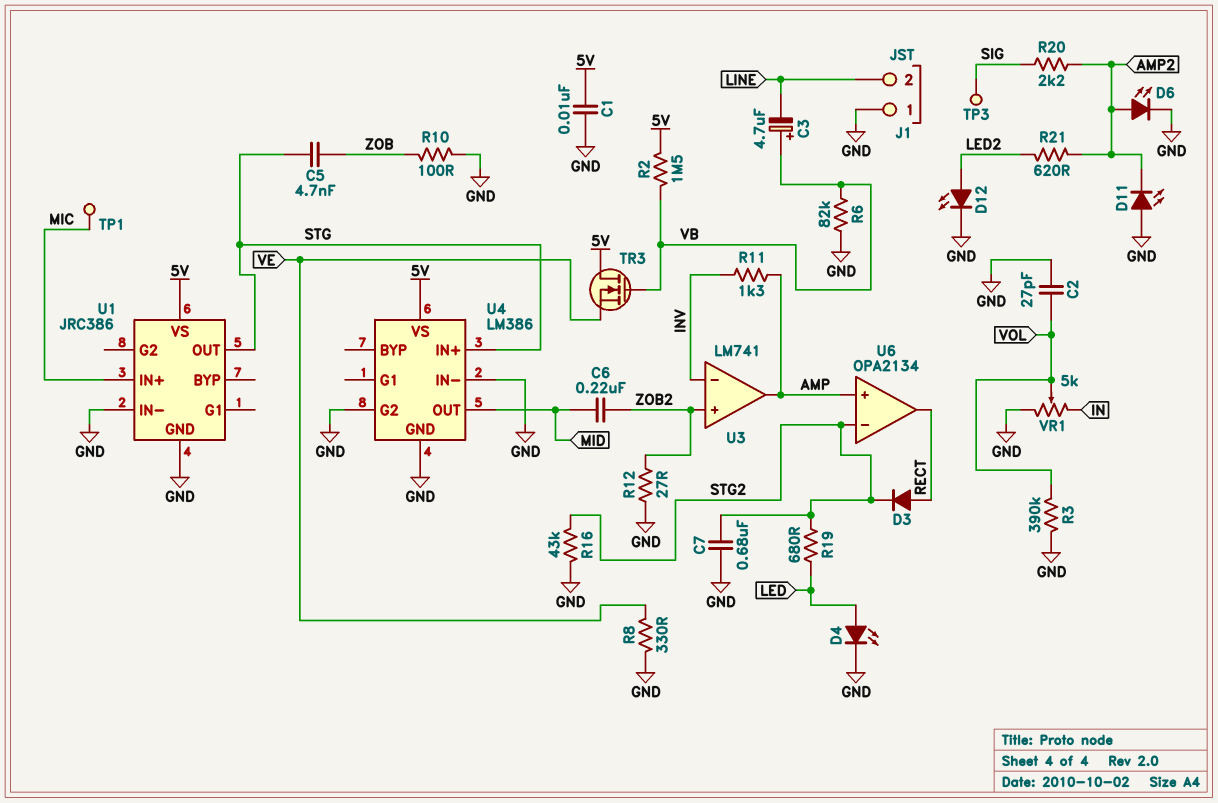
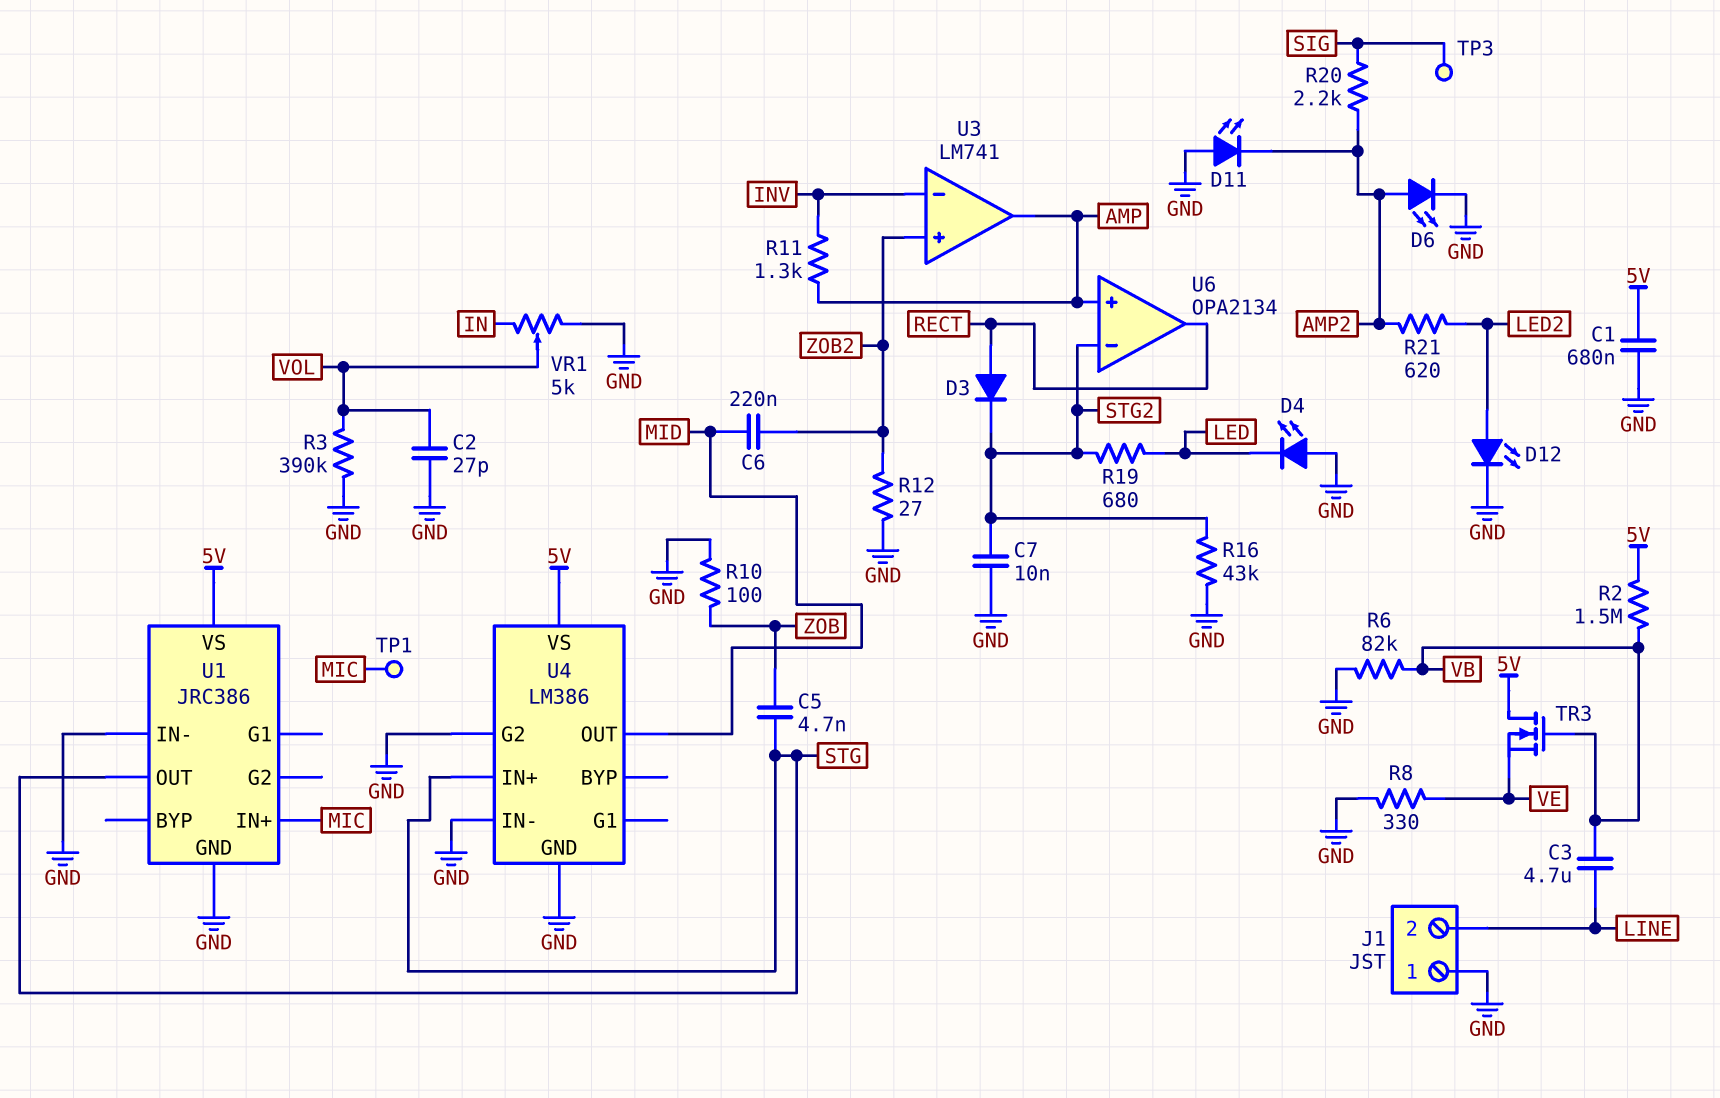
C1: 10nF (5V, GND) -> 680nF (5V, GND)
C3: 4.7uF (plus VB, minus LINE) -> 4.7uF (LINE, VB)
C7: 680nF (GND, STG2) -> 10nF (GND, STG2)
D4: LED (A LED, K GND) -> LED (A GND, K LED)

